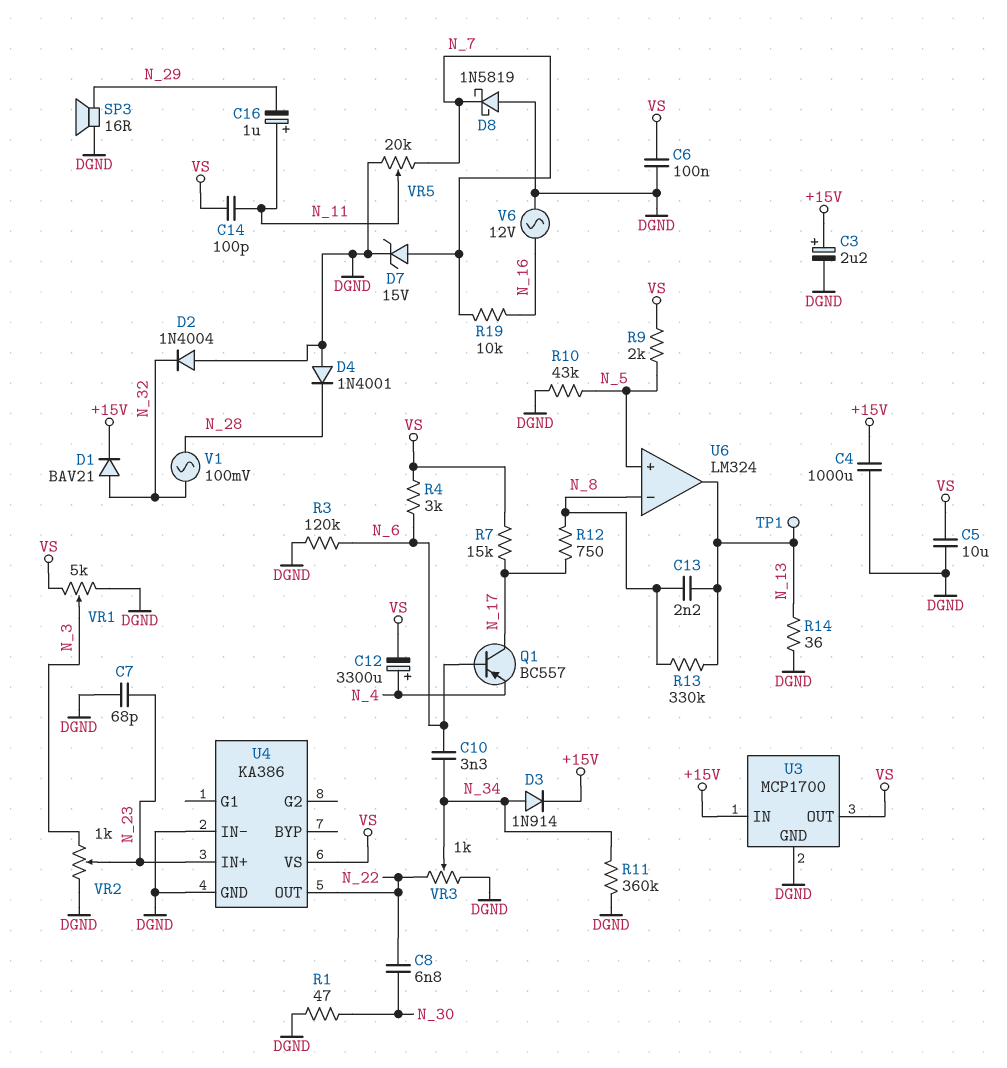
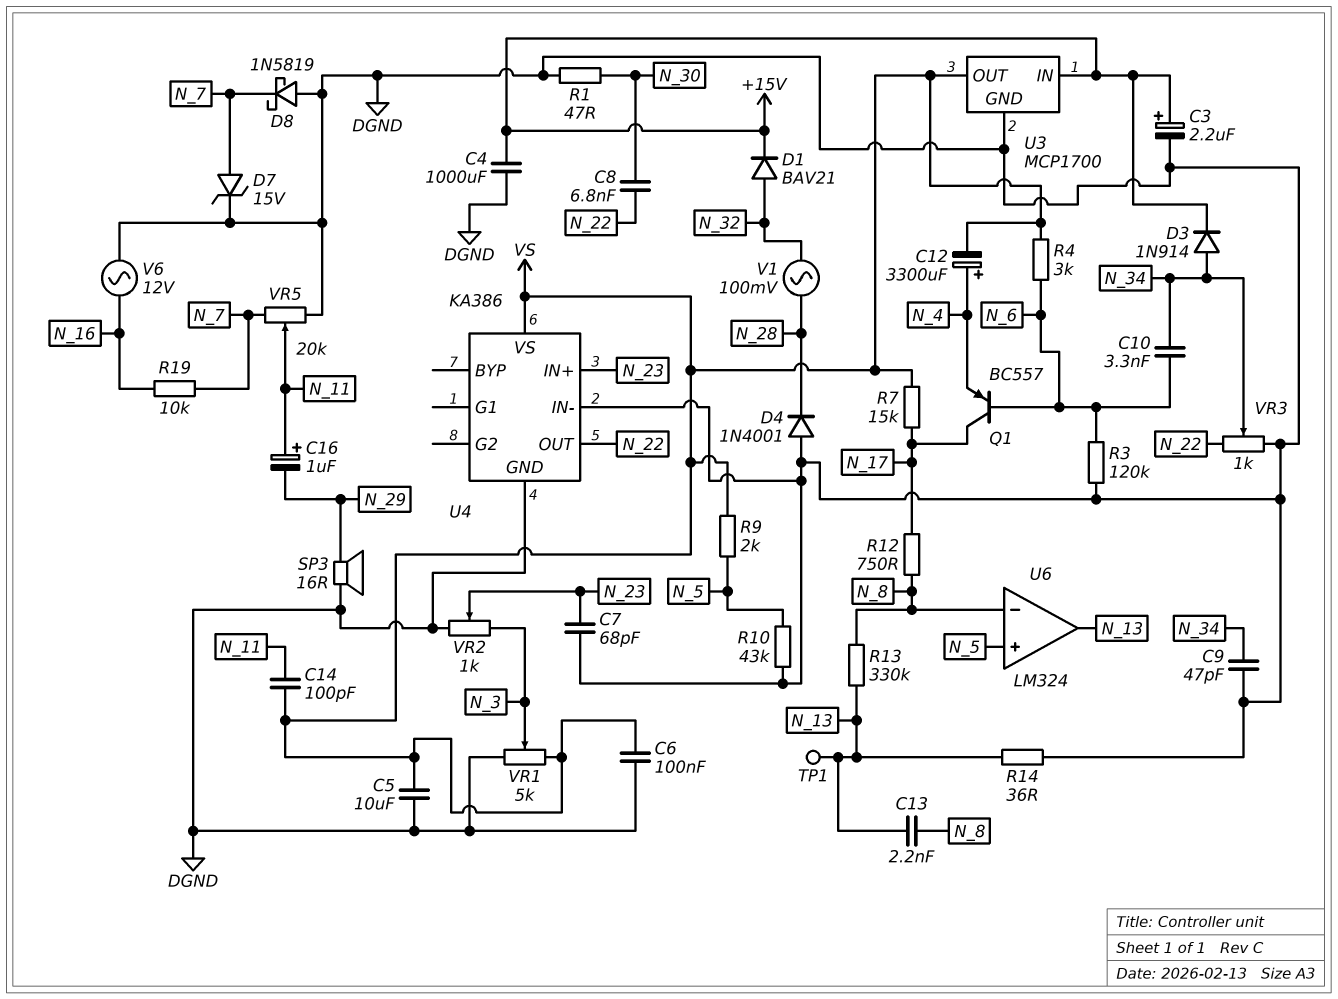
C9: none -> 47pF (DGND, N_34)
D2: diode 1N4004 (A DGND, K N_32) -> none
R11: 360k (DGND, N_34) -> none

